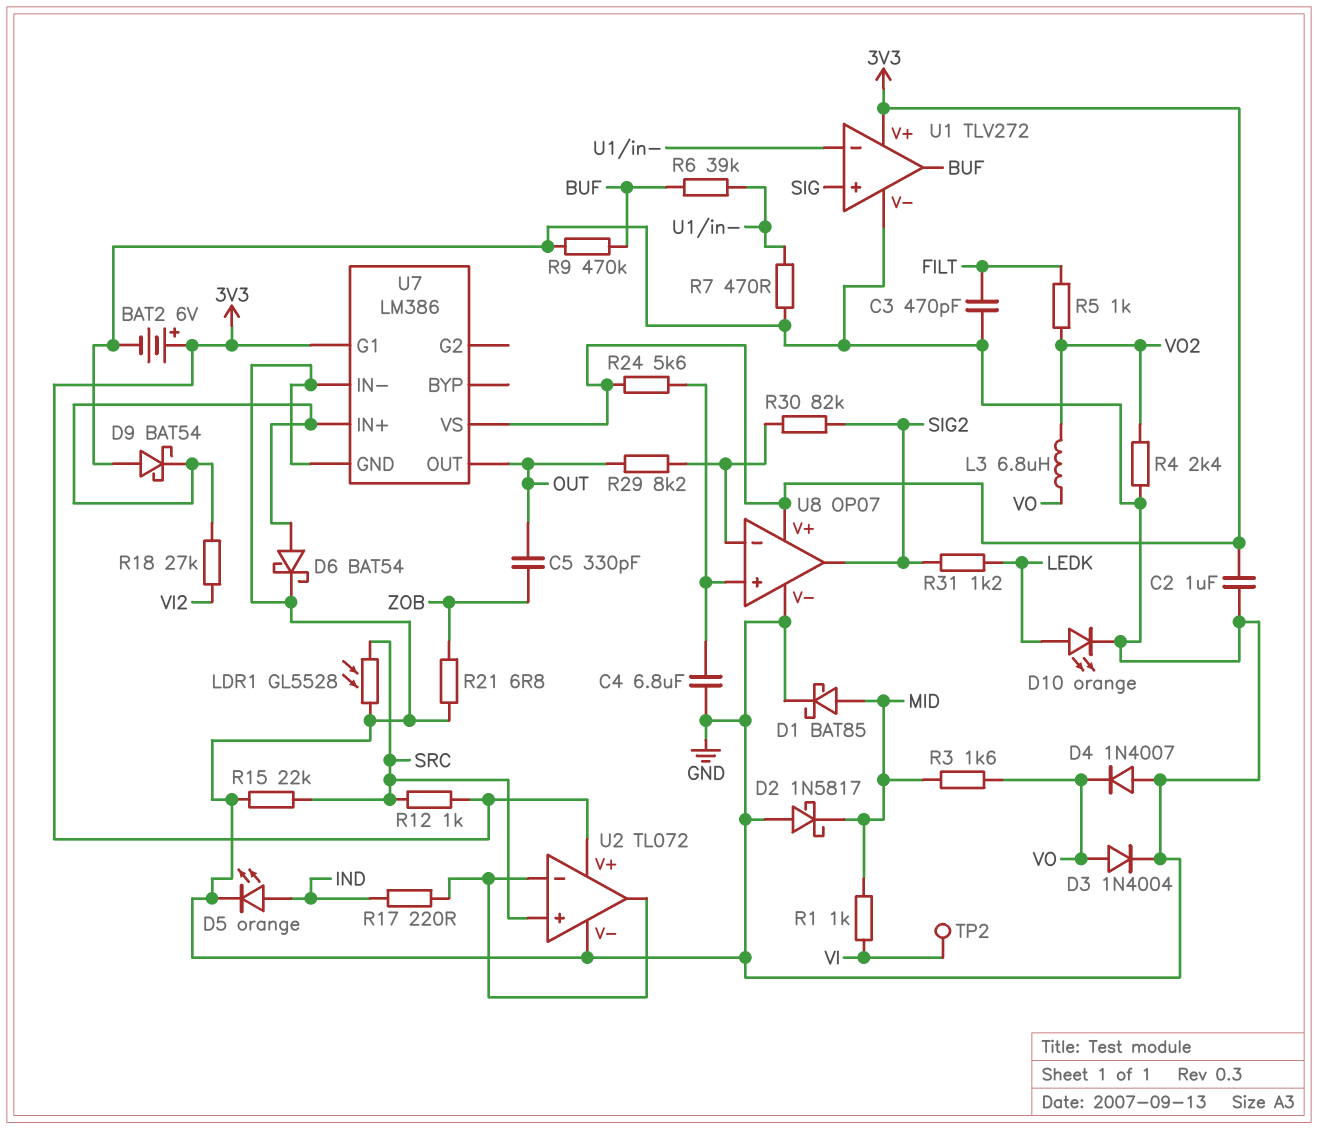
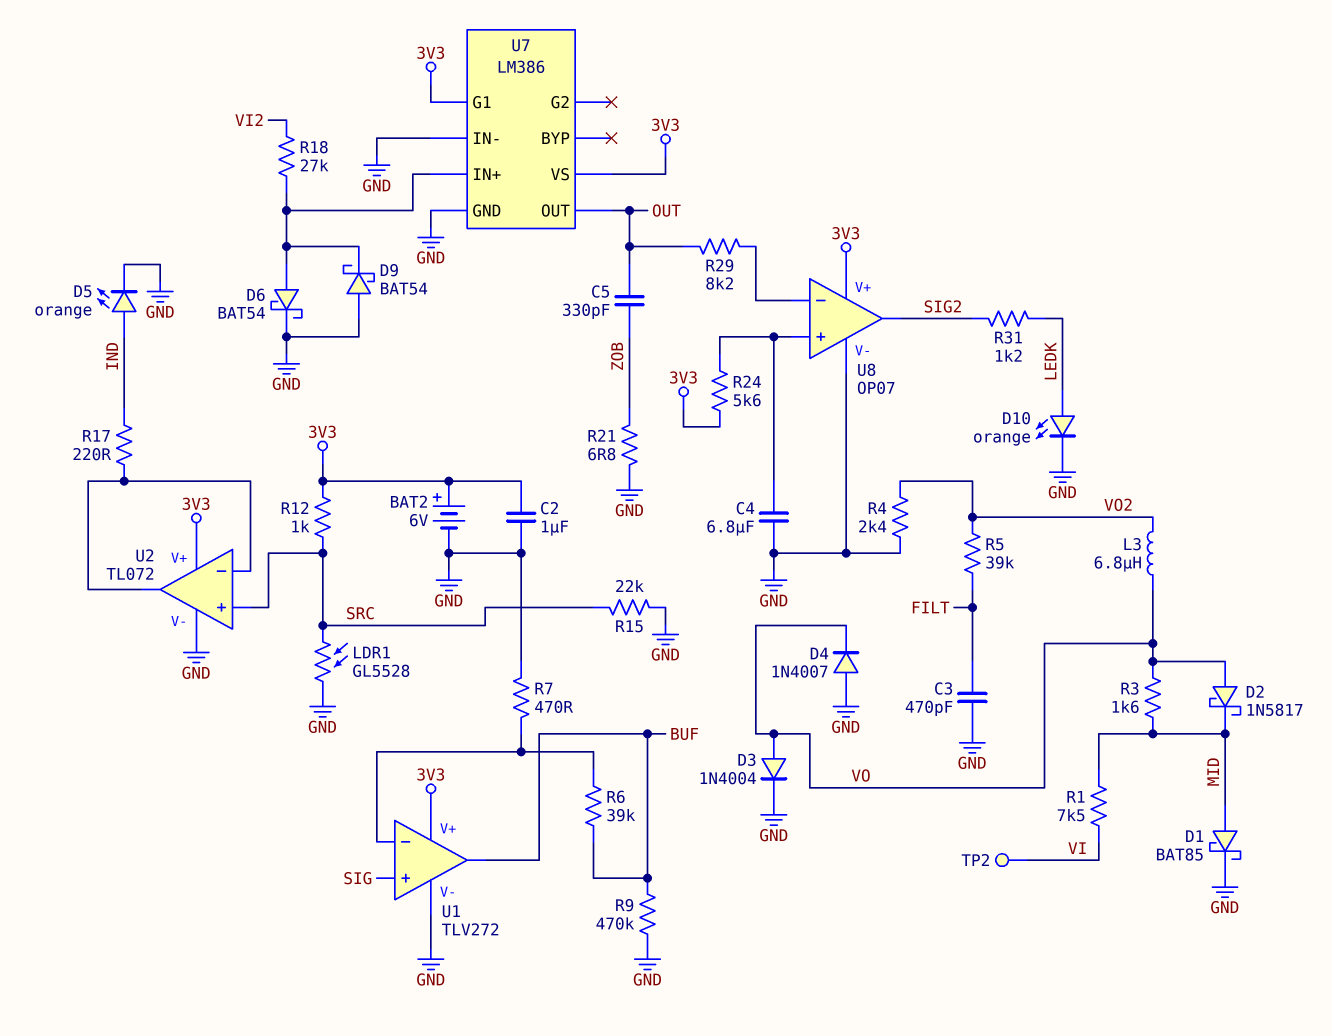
D2: schottky 1N5817 (A GND, K MID) -> schottky 1N5817 (A VO, K MID)
R1: 1k (MID, VI) -> 7.5k (MID, VI)
R5: 1k (FILT, VO2) -> 39k (FILT, VO2)
R30: 82k (SIG2, U8/in-) -> none

